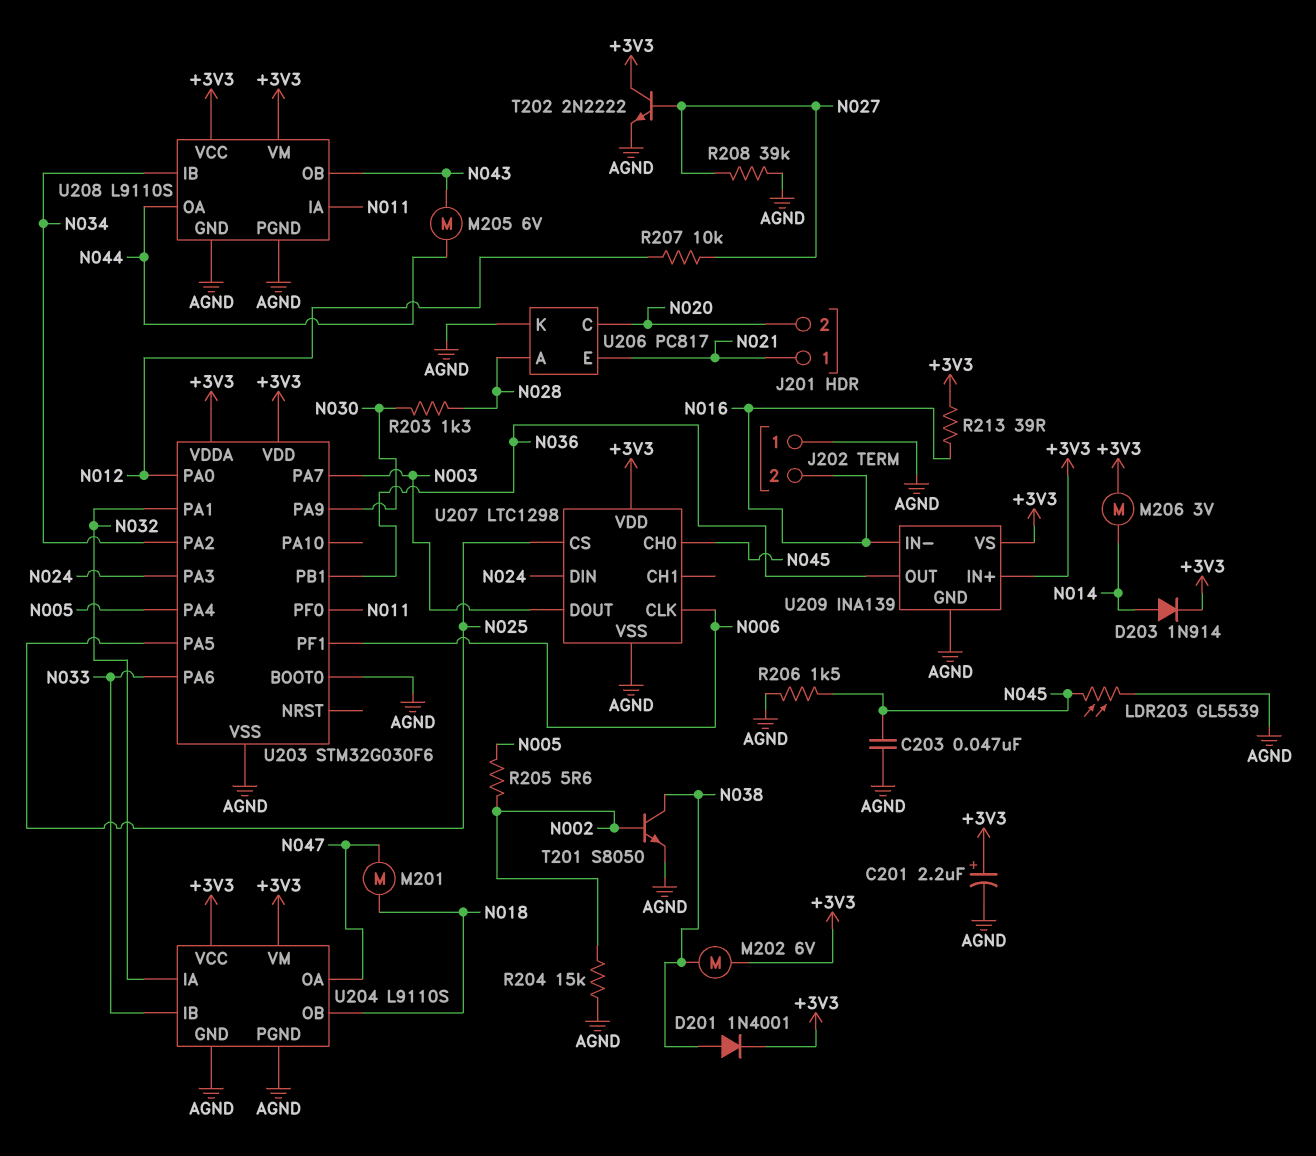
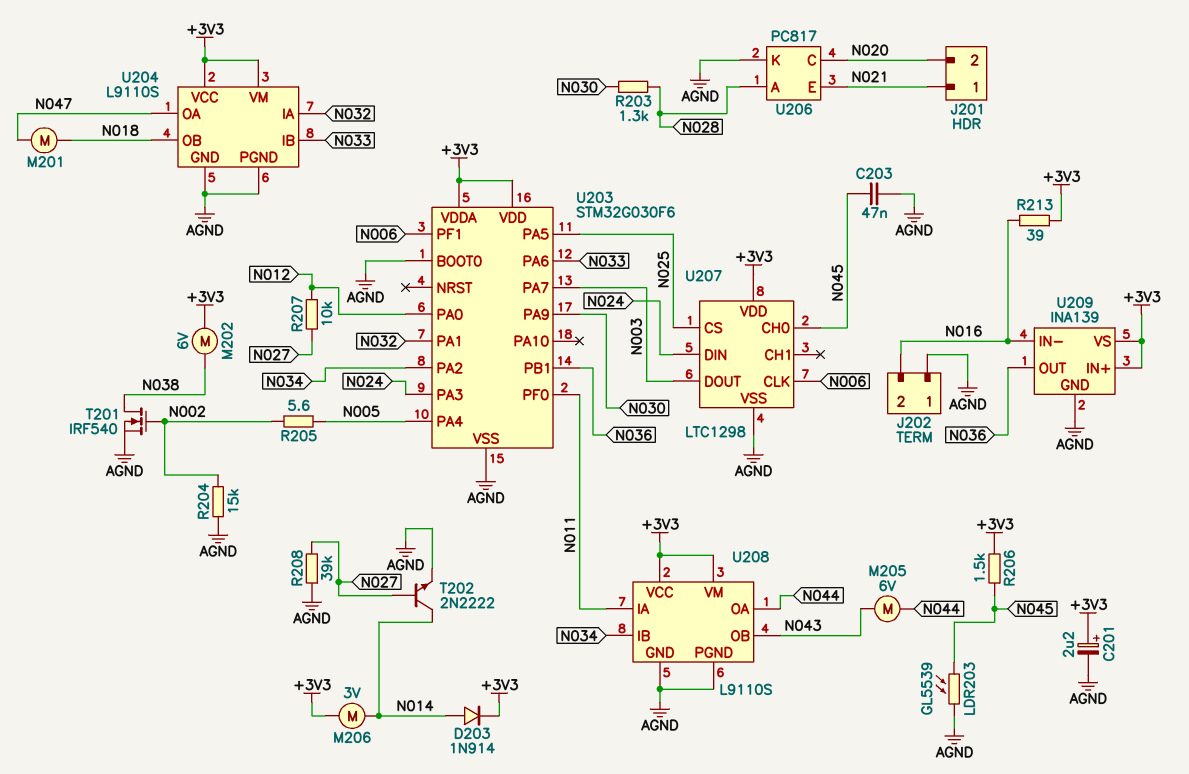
D201: diode 1N4001 (A N038, K +3V3) -> none
R206: 1.5k (AGND, N045) -> 1.5k (+3V3, N045)
T201: NPN S8050 (B N002, C N038, E AGND) -> NMOS IRF540 (G N002, D N038, S AGND)
T202: NPN 2N2222 (B N027, C +3V3, E AGND) -> NPN 2N2222 (B N027, C N014, E AGND)

